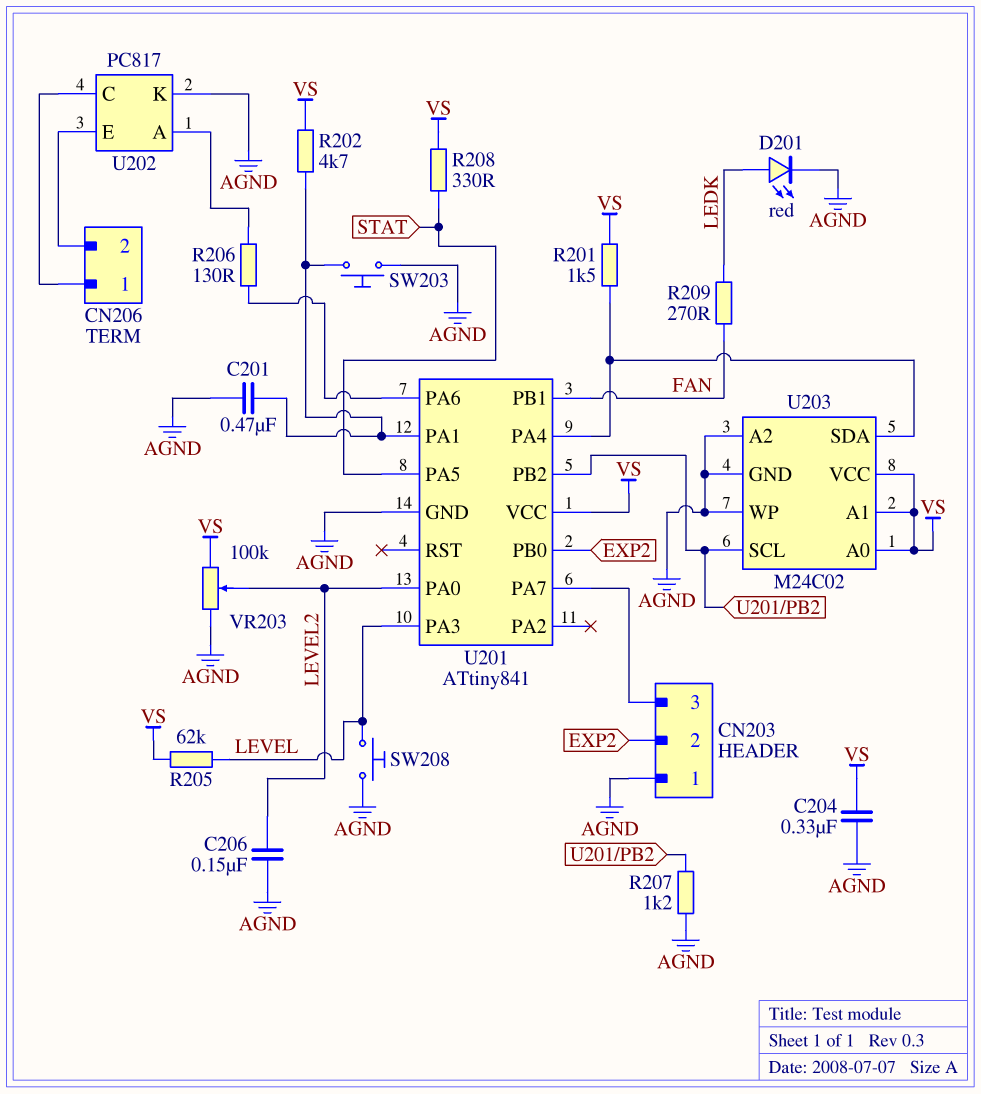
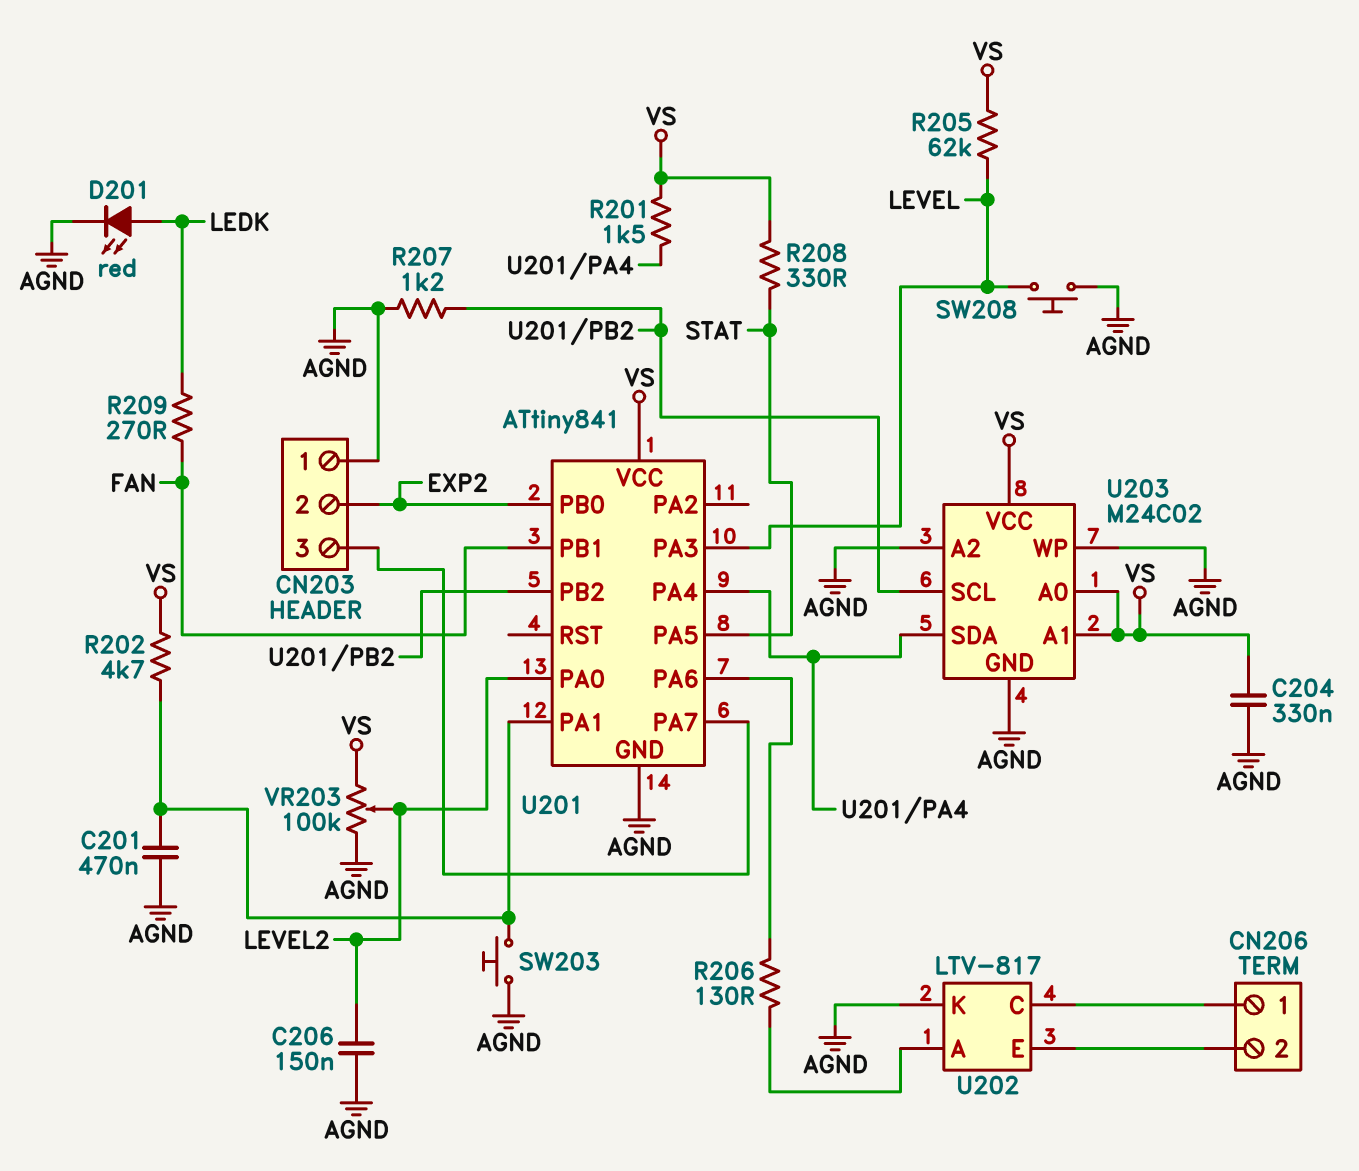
U202: PC817 -> LTV-817

